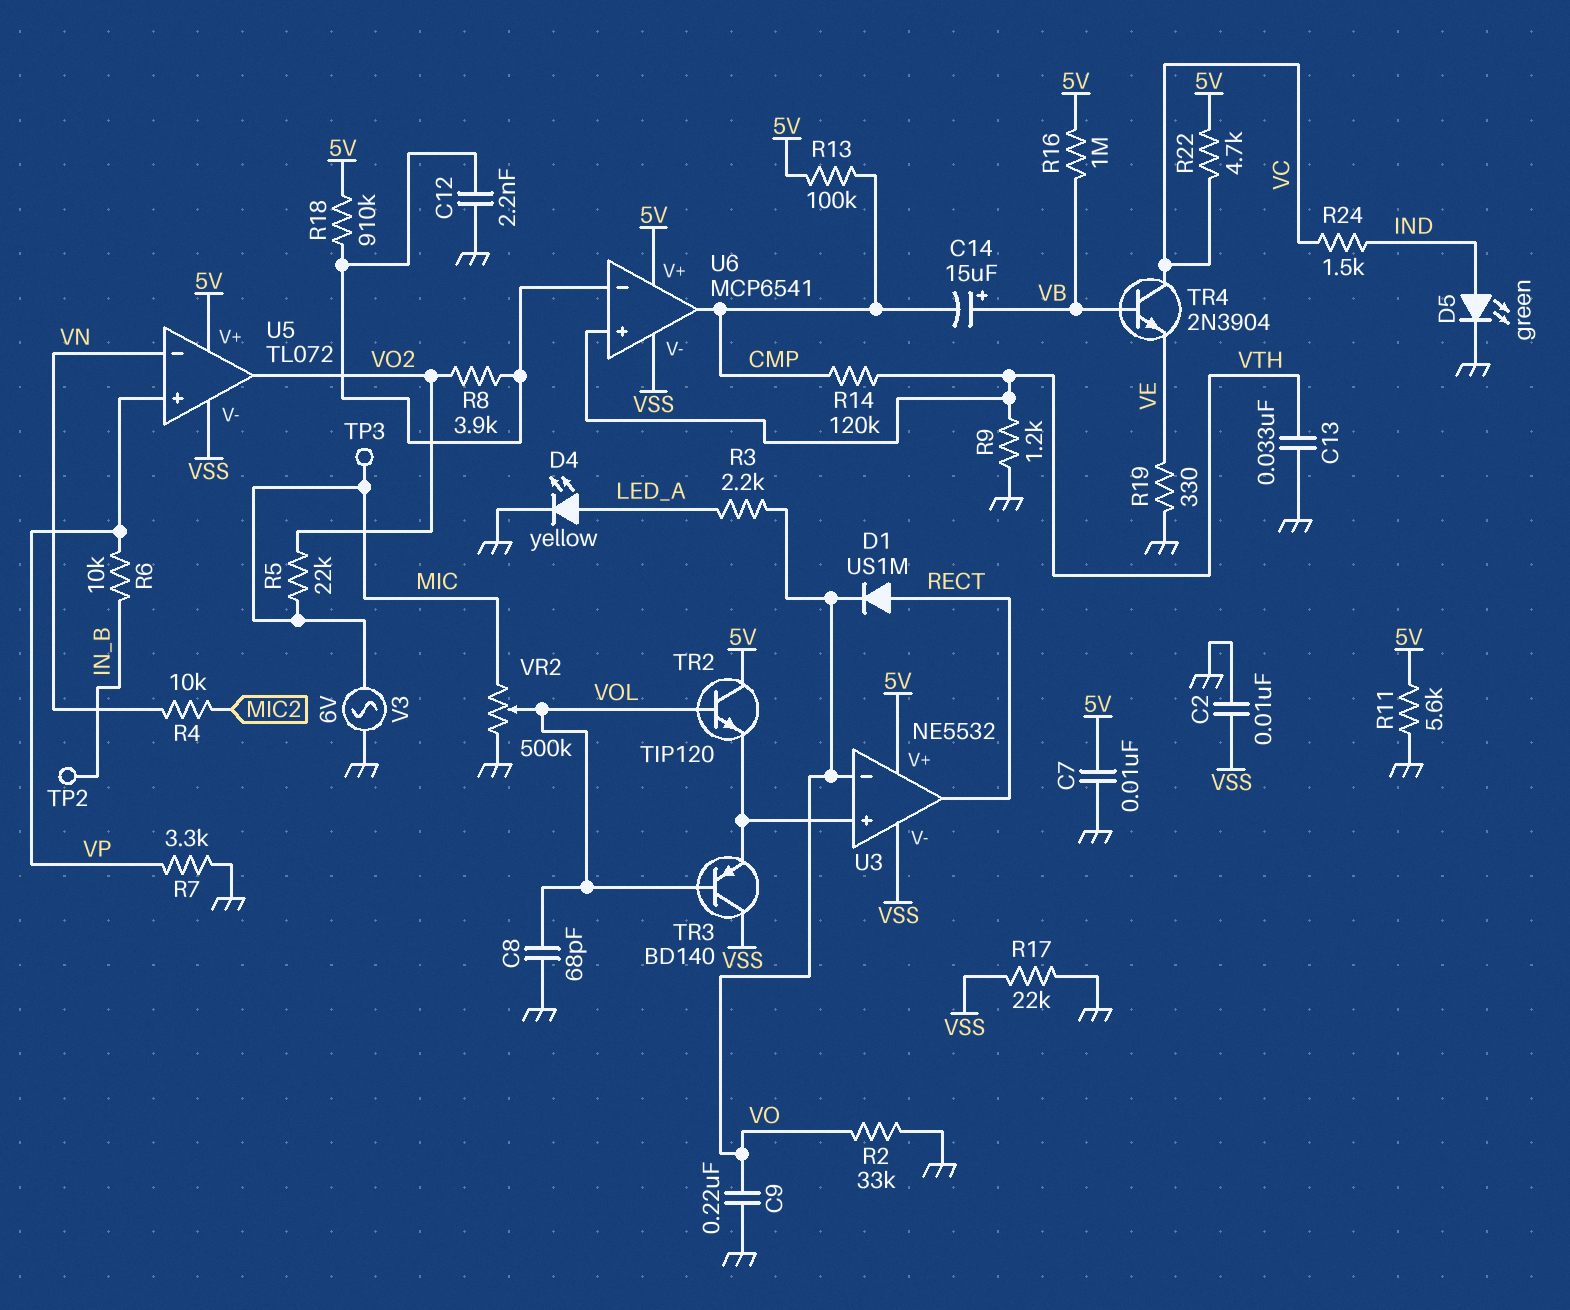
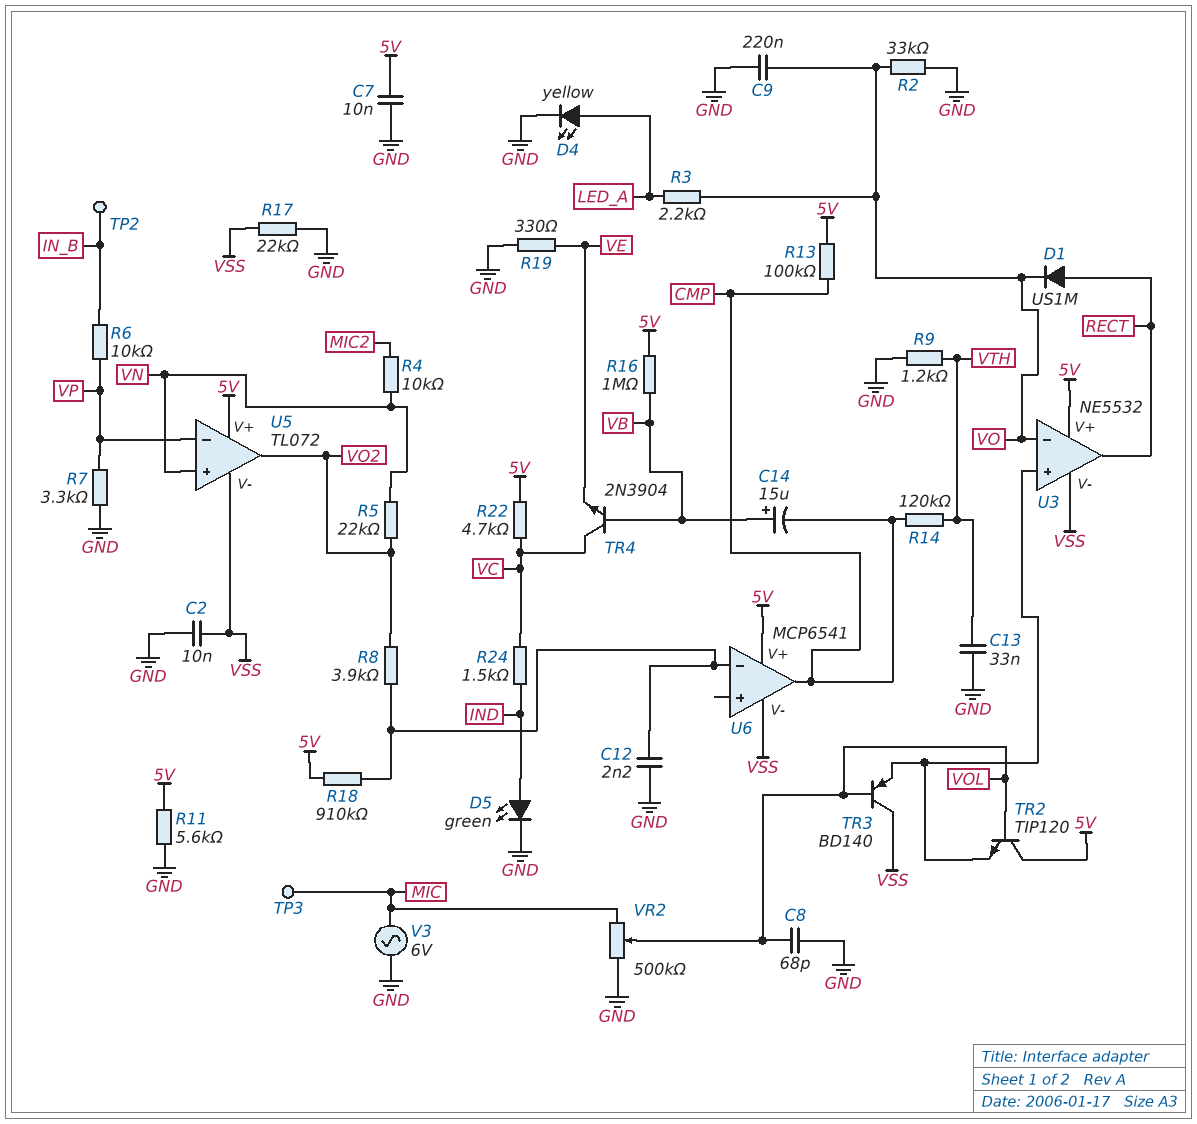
R5: 22k (MIC, VO2) -> 22k (VN, VO2)
U5 pin in+: VP -> VN
U5 pin in-: VN -> VP
U6 pin in+: VTH -> none

